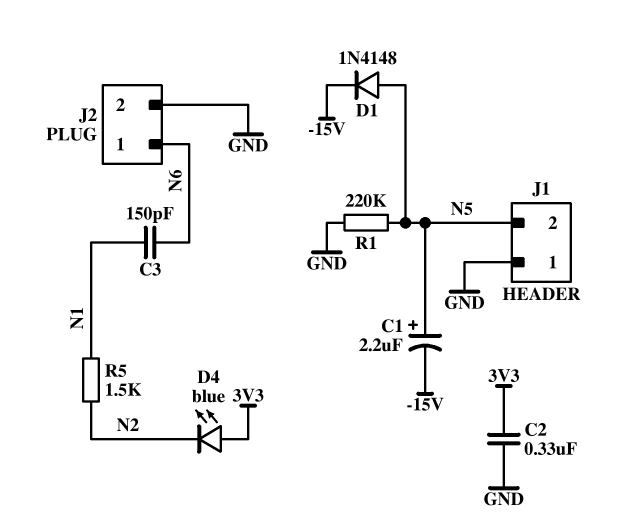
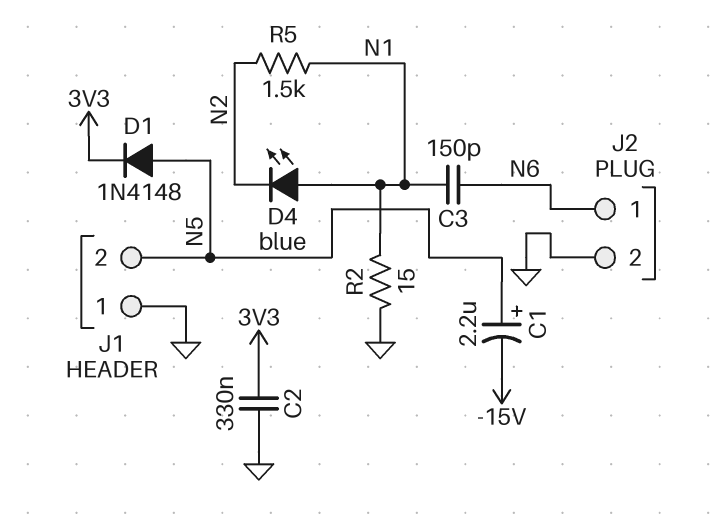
D1: diode 1N4148 (A N5, K -15V) -> diode 1N4148 (A N5, K 3V3)
D4: LED blue (A 3V3, K N2) -> LED blue (A N1, K N2)
R1: 220k (GND, N5) -> none
R2: none -> 15 (GND, N1)

